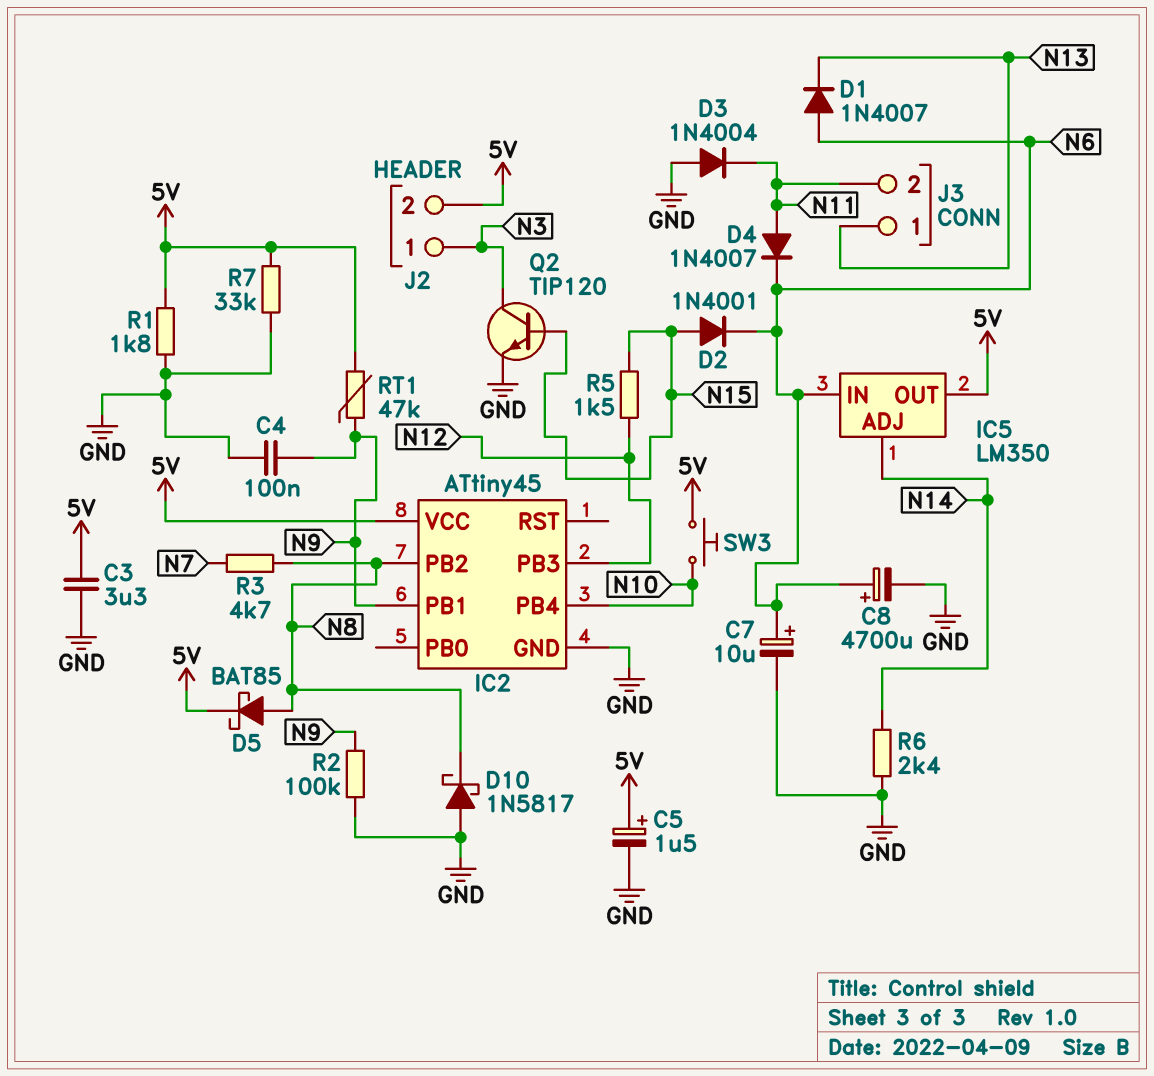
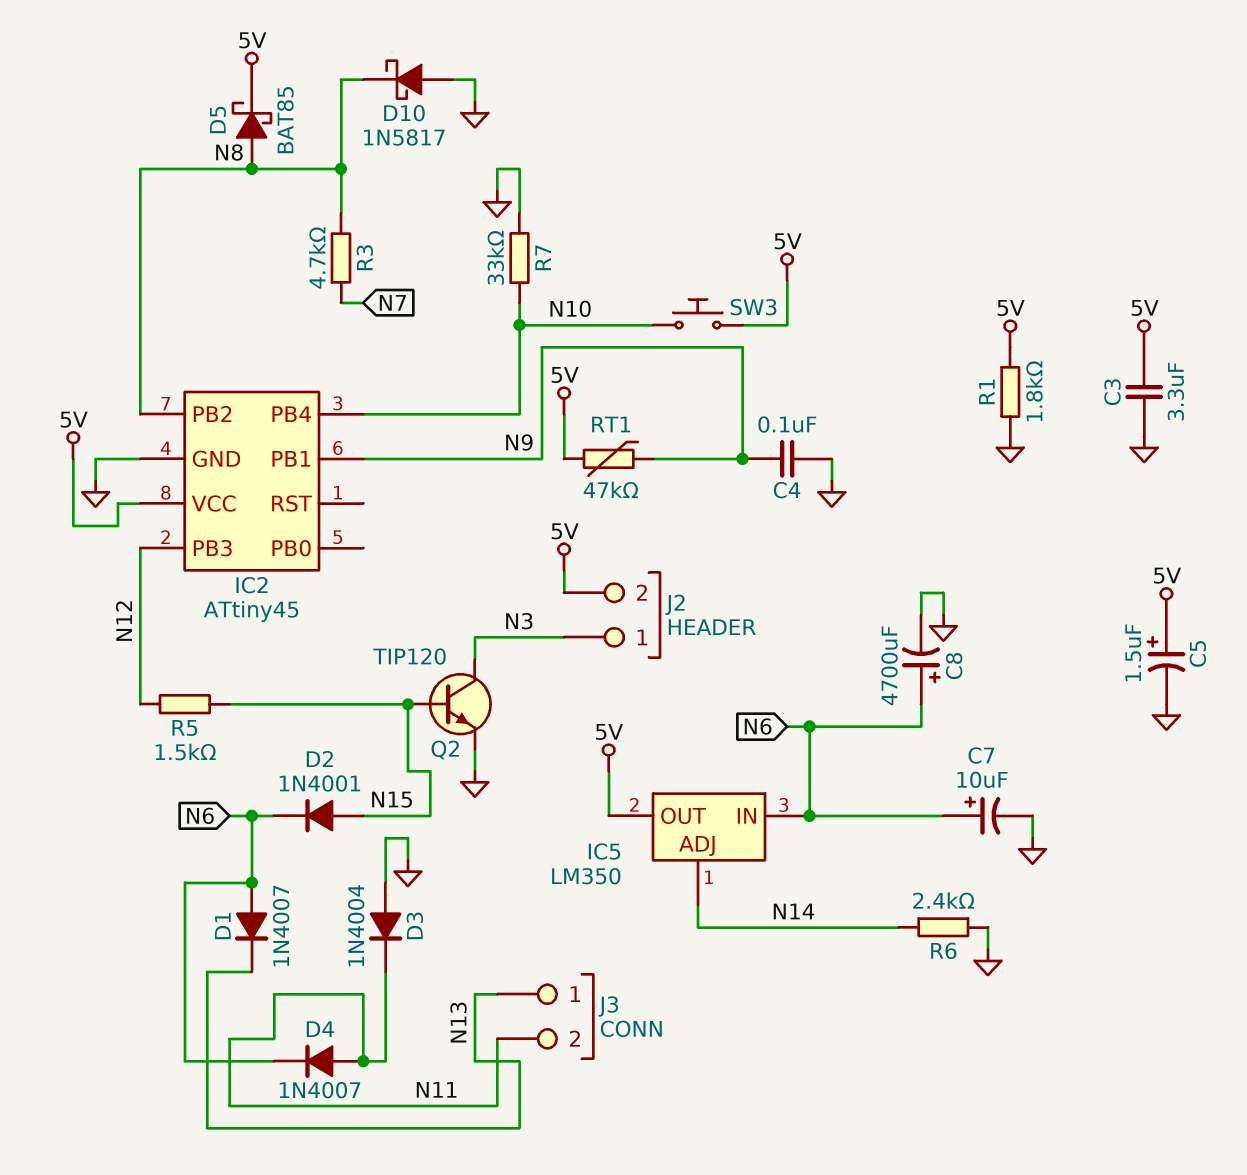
R2: 100k (GND, N9) -> none
R7: 33k (5V, GND) -> 33k (GND, N10)

